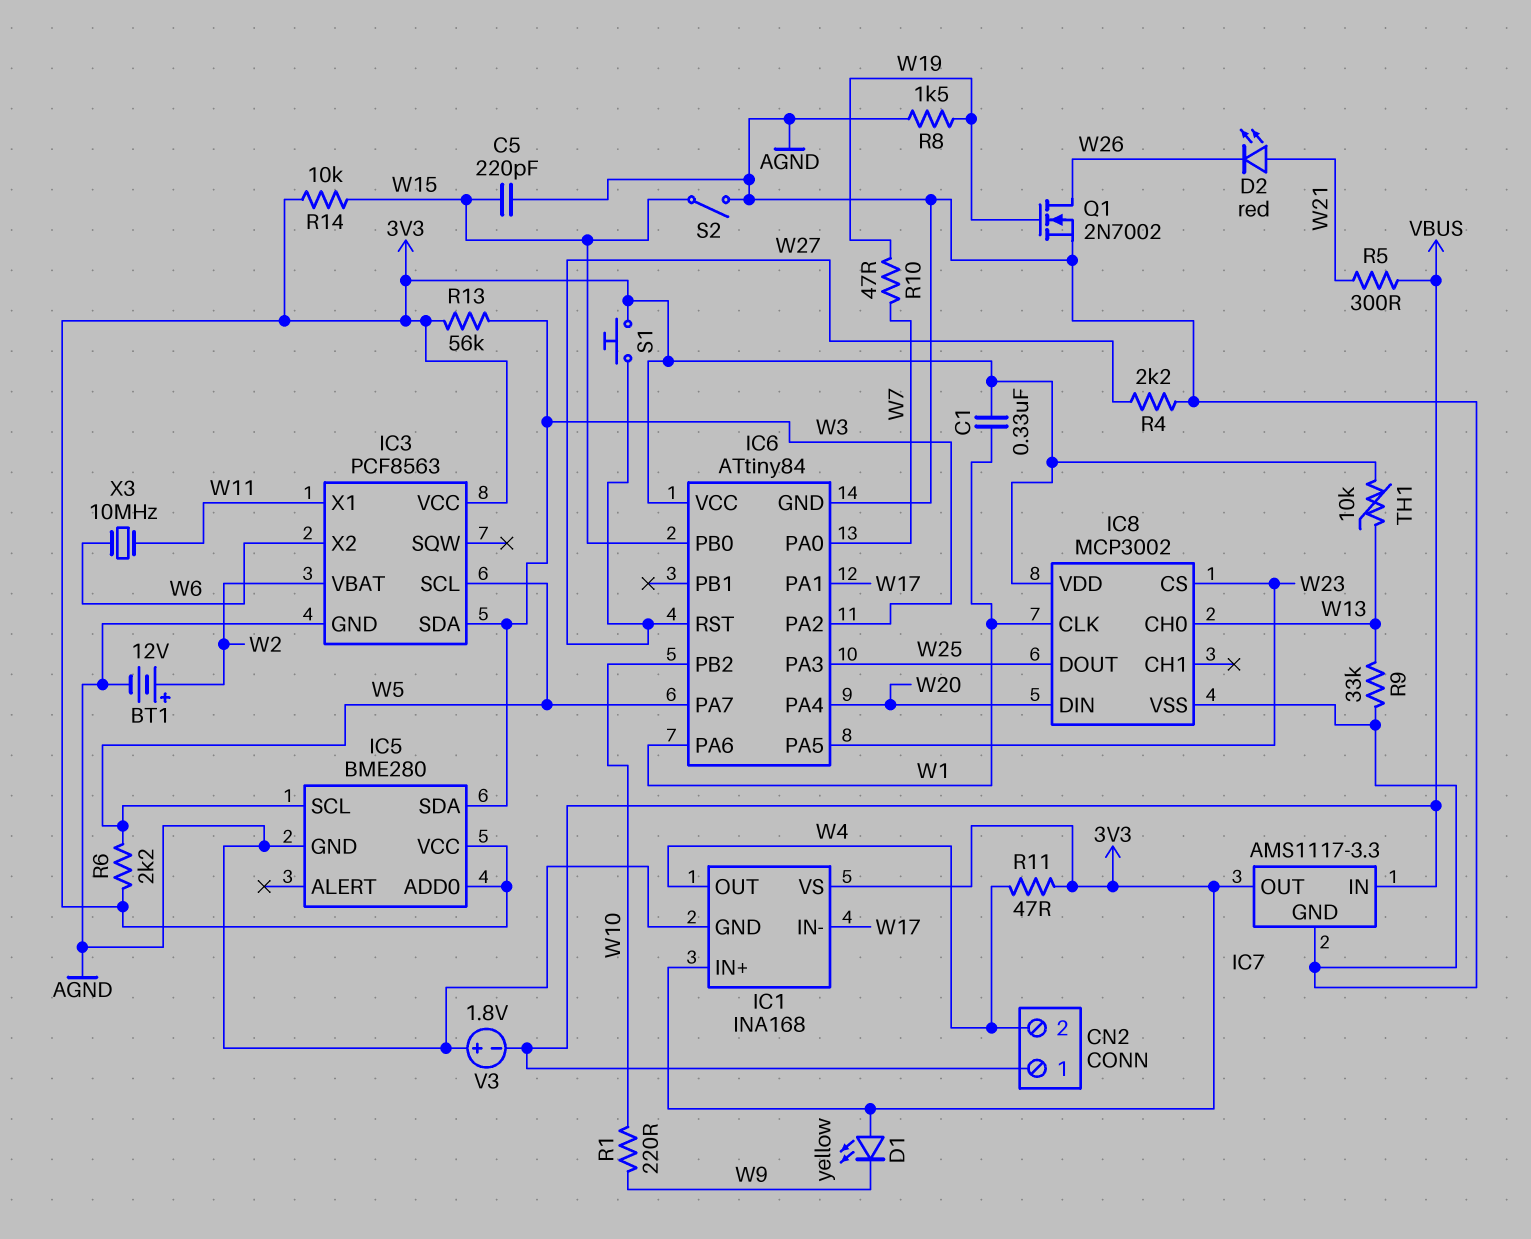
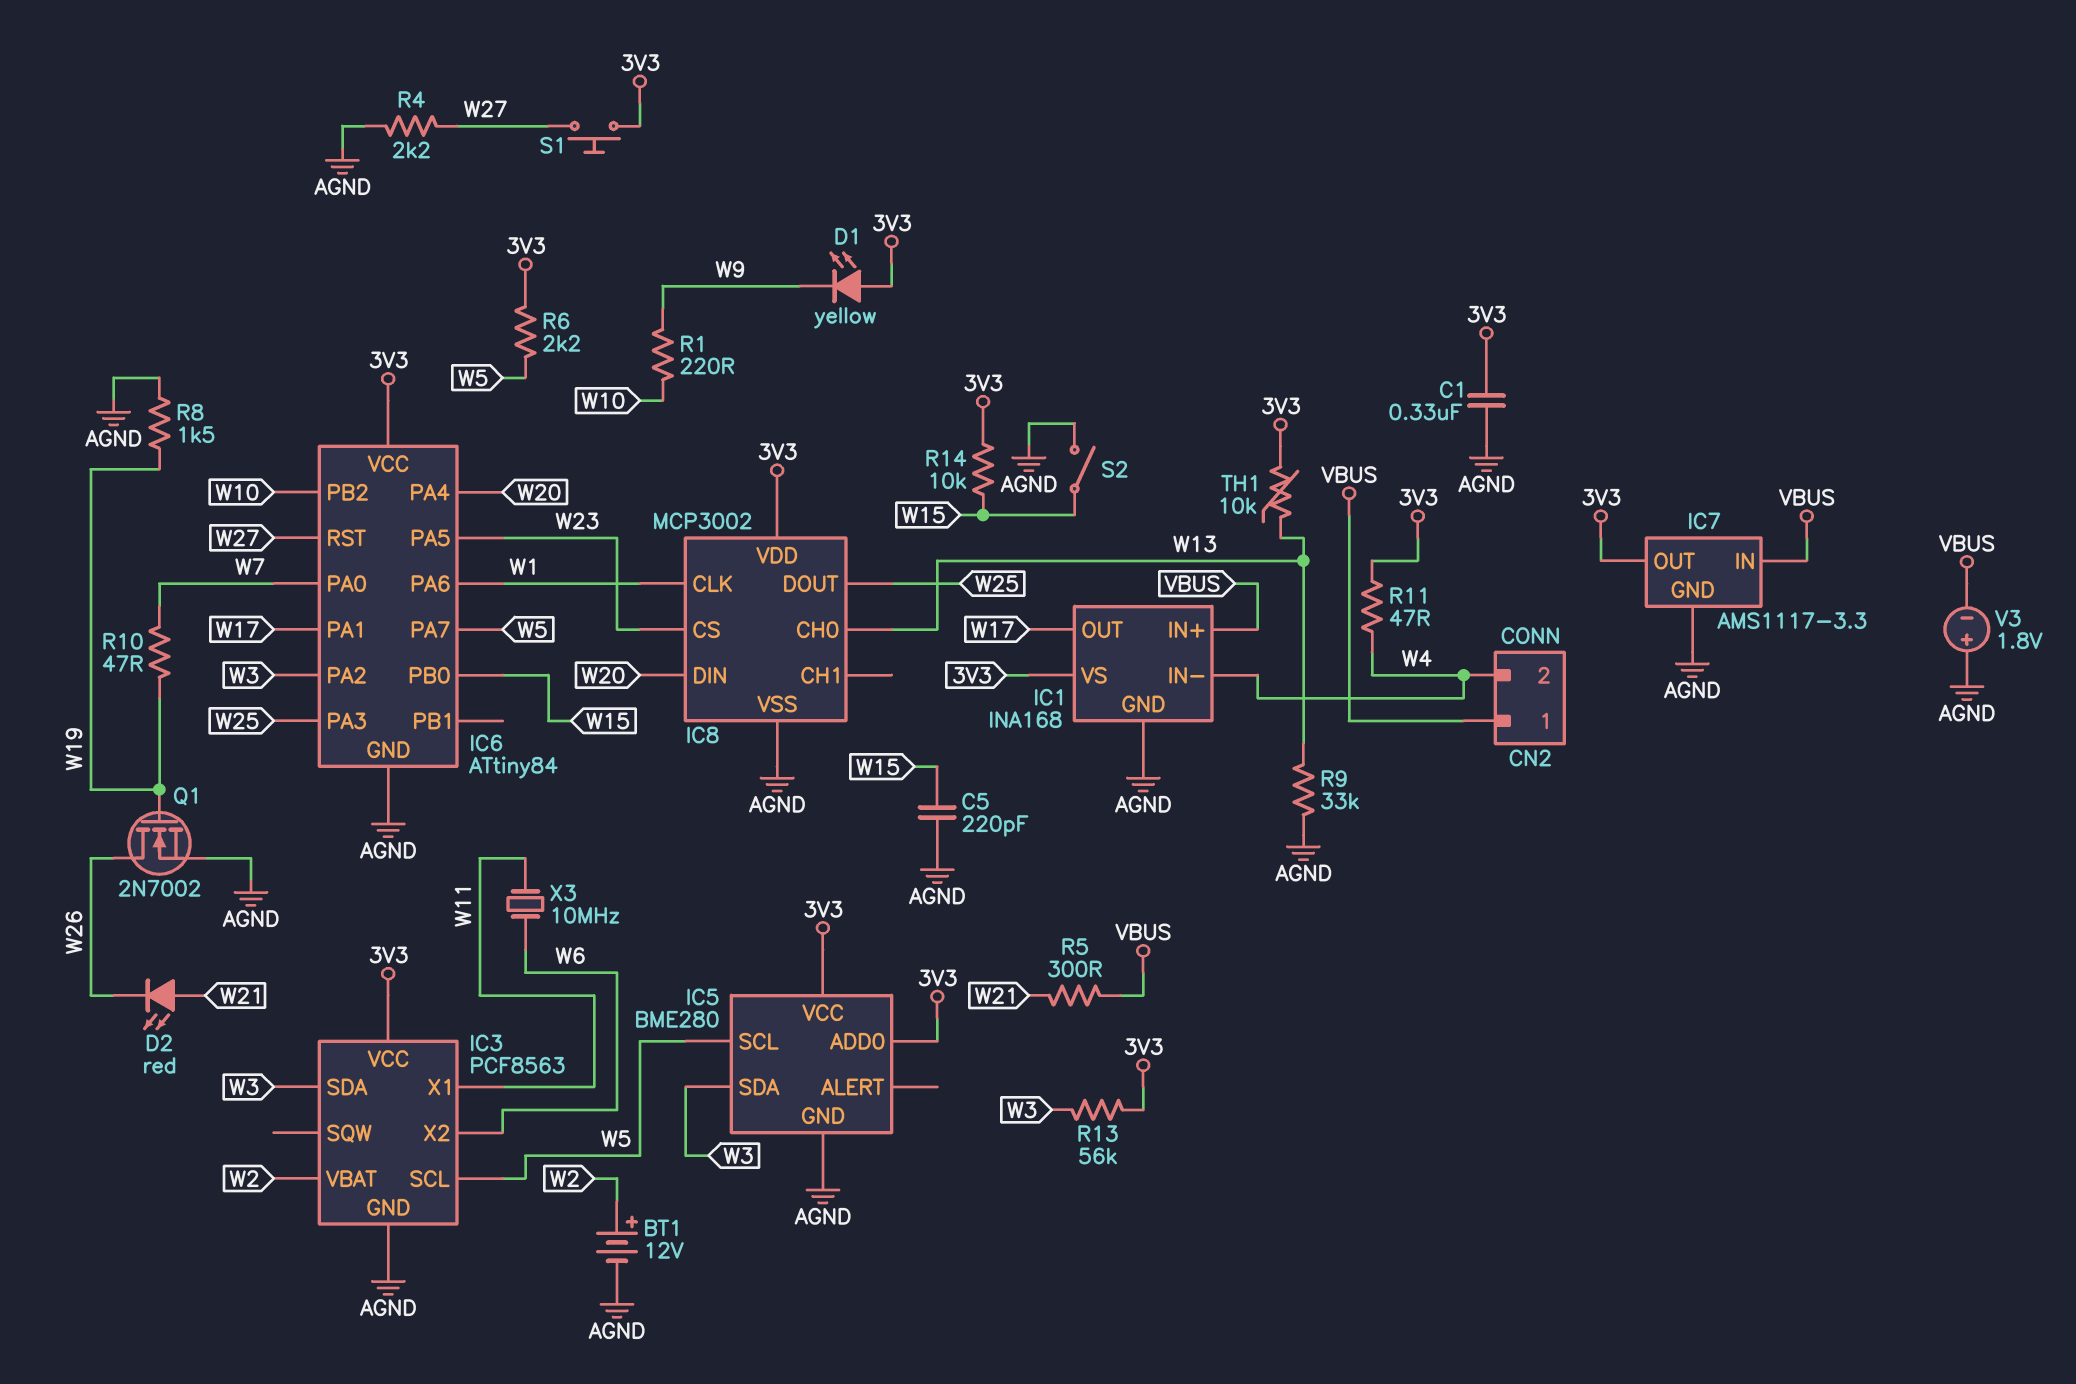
C1: 330nF (3V3, W1) -> 330nF (3V3, AGND)
IC1 pin IN+: 3V3 -> VBUS
IC1 pin IN-: W17 -> W4
IC1 pin OUT: W4 -> W17

